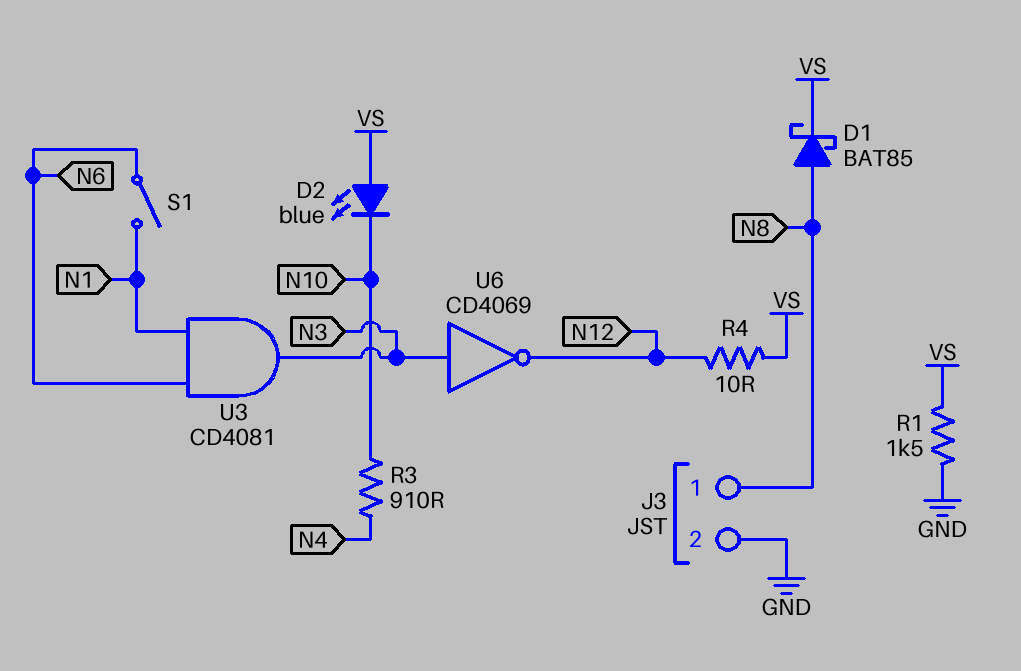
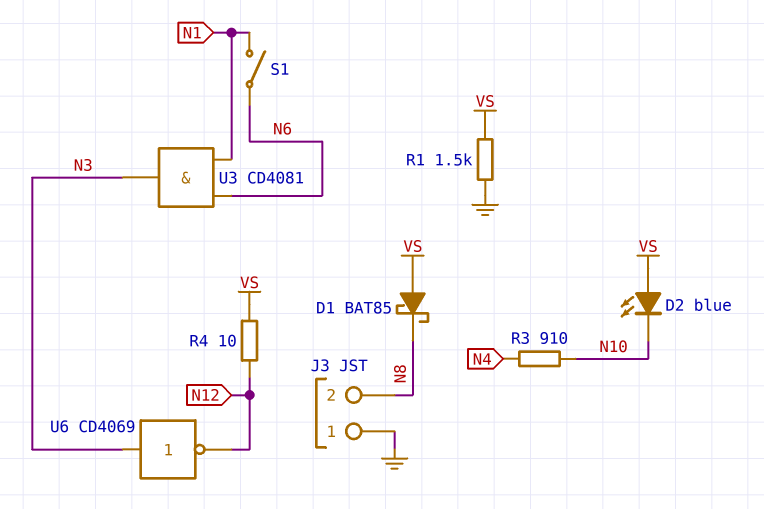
D1: schottky BAT85 (A N8, K VS) -> schottky BAT85 (A VS, K N8)
J3 pin 1: N8 -> GND
J3 pin 2: GND -> N8

